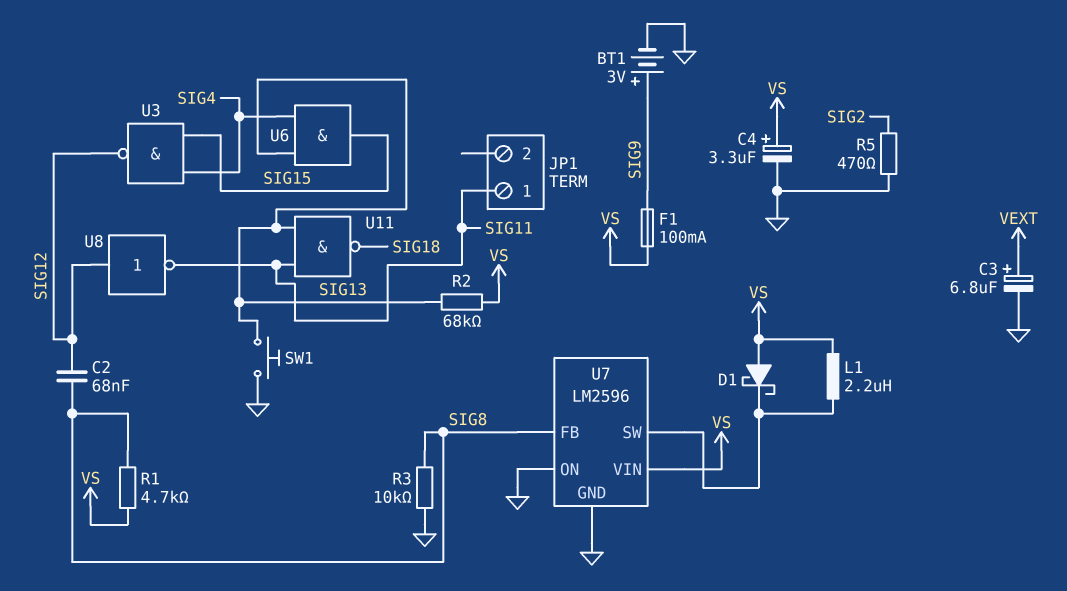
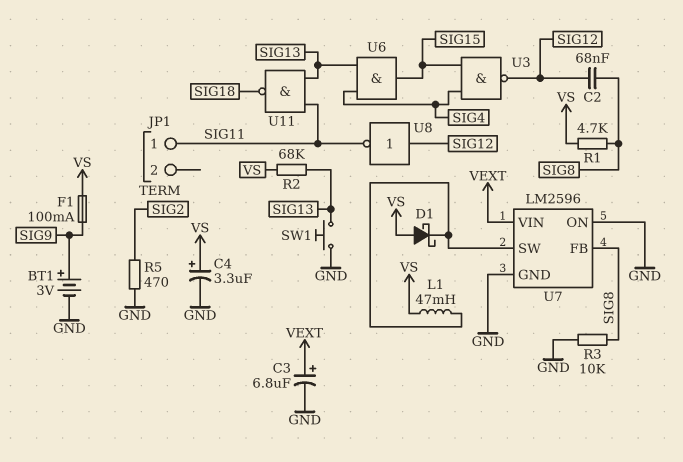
L1: 2.2uH (U7/SW, VS) -> 47mH (U7/SW, VS)
U7 pin VIN: VS -> VEXT

